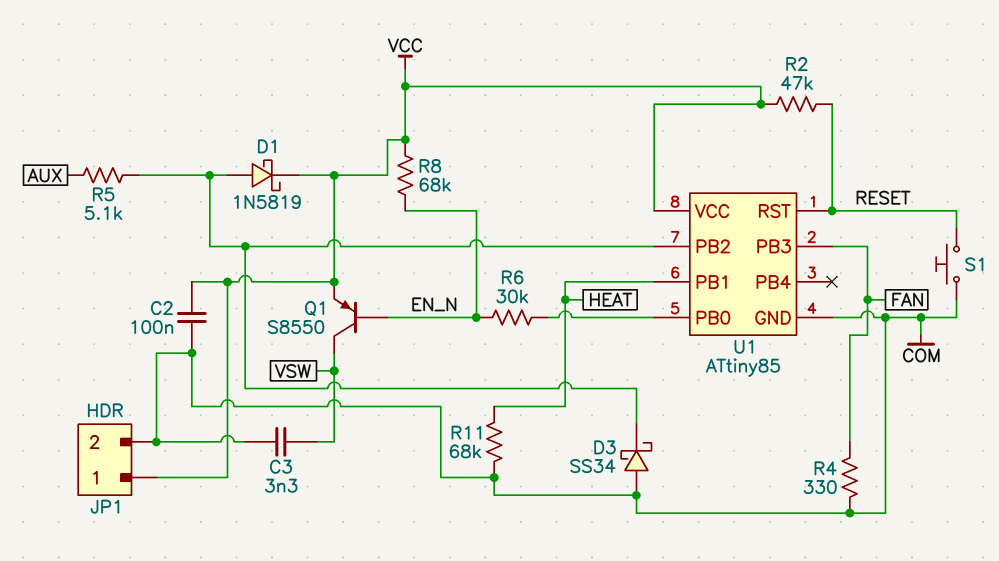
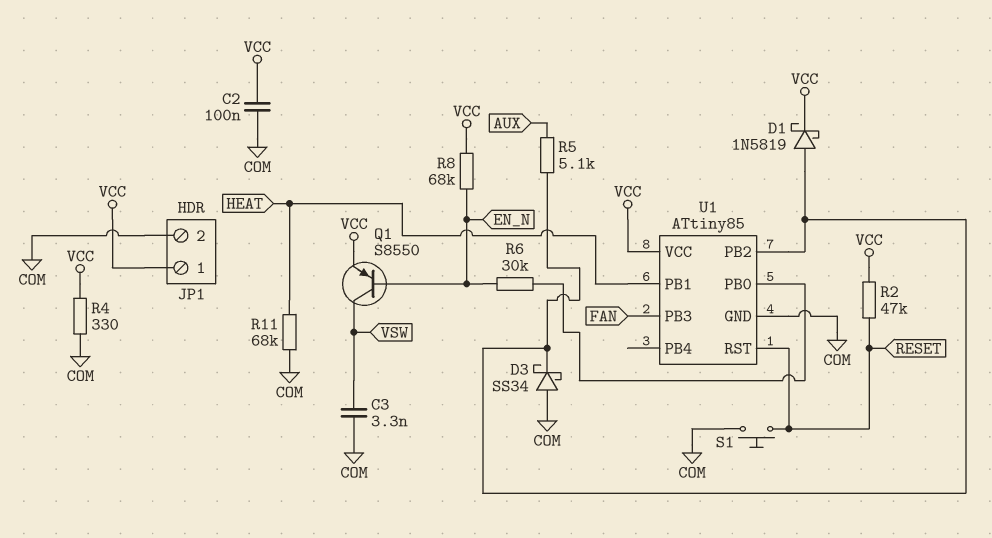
R4: 330 (COM, FAN) -> 330 (COM, VCC)

